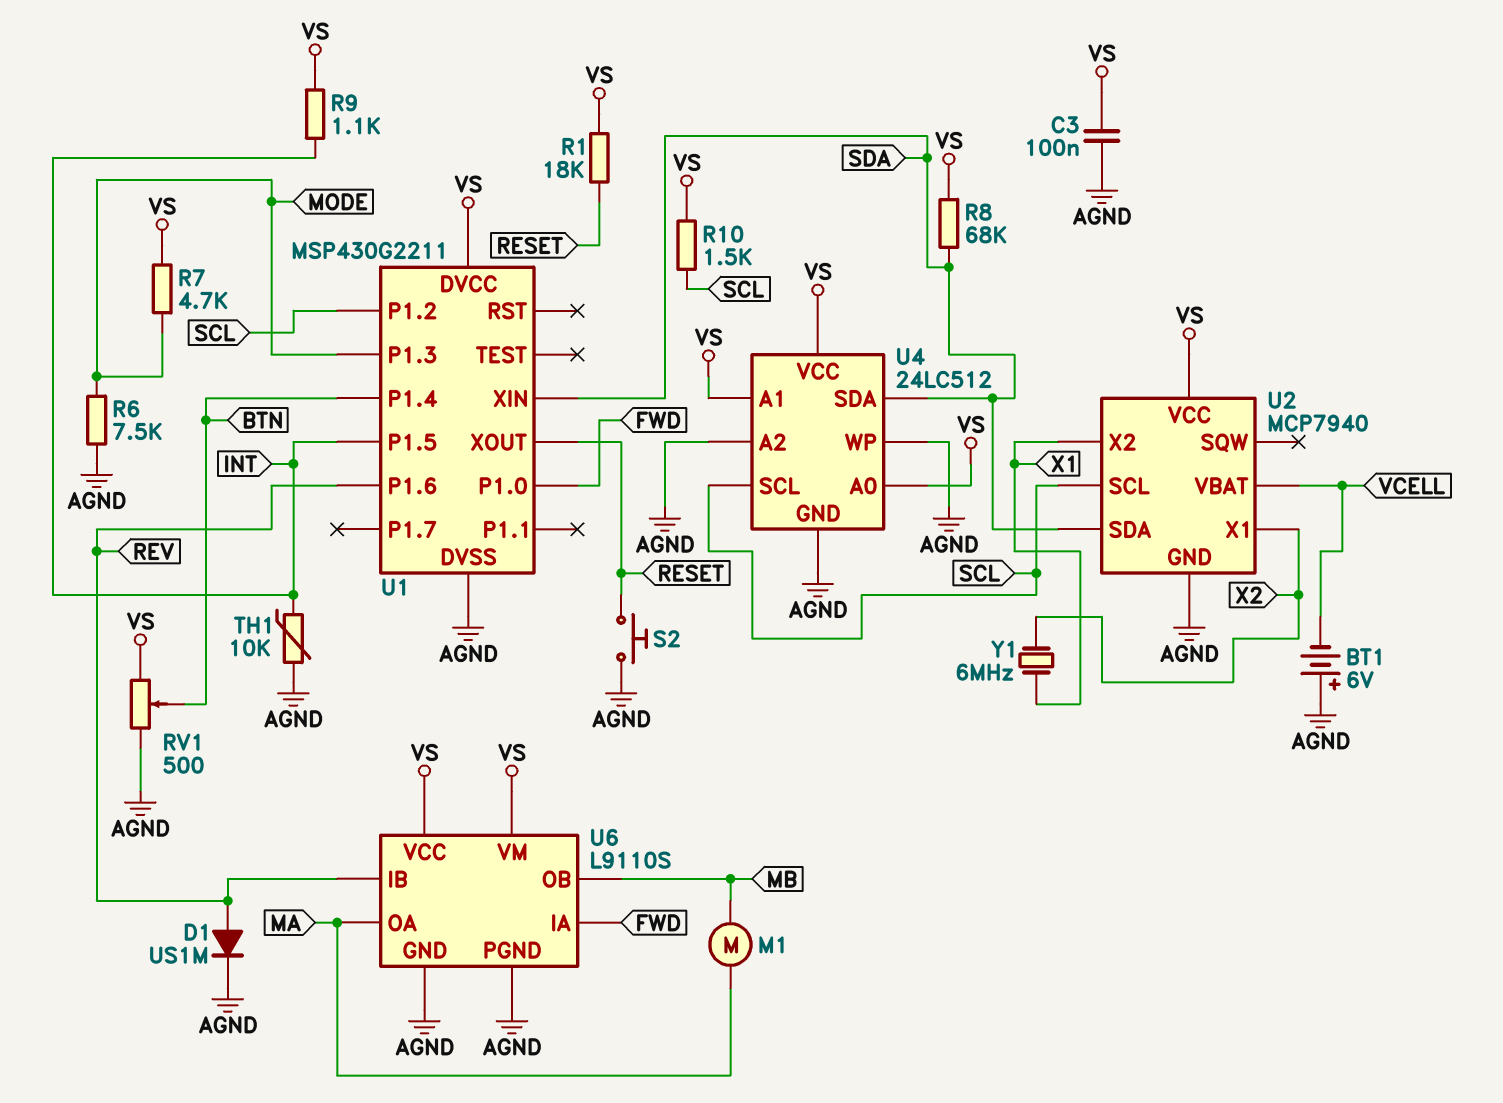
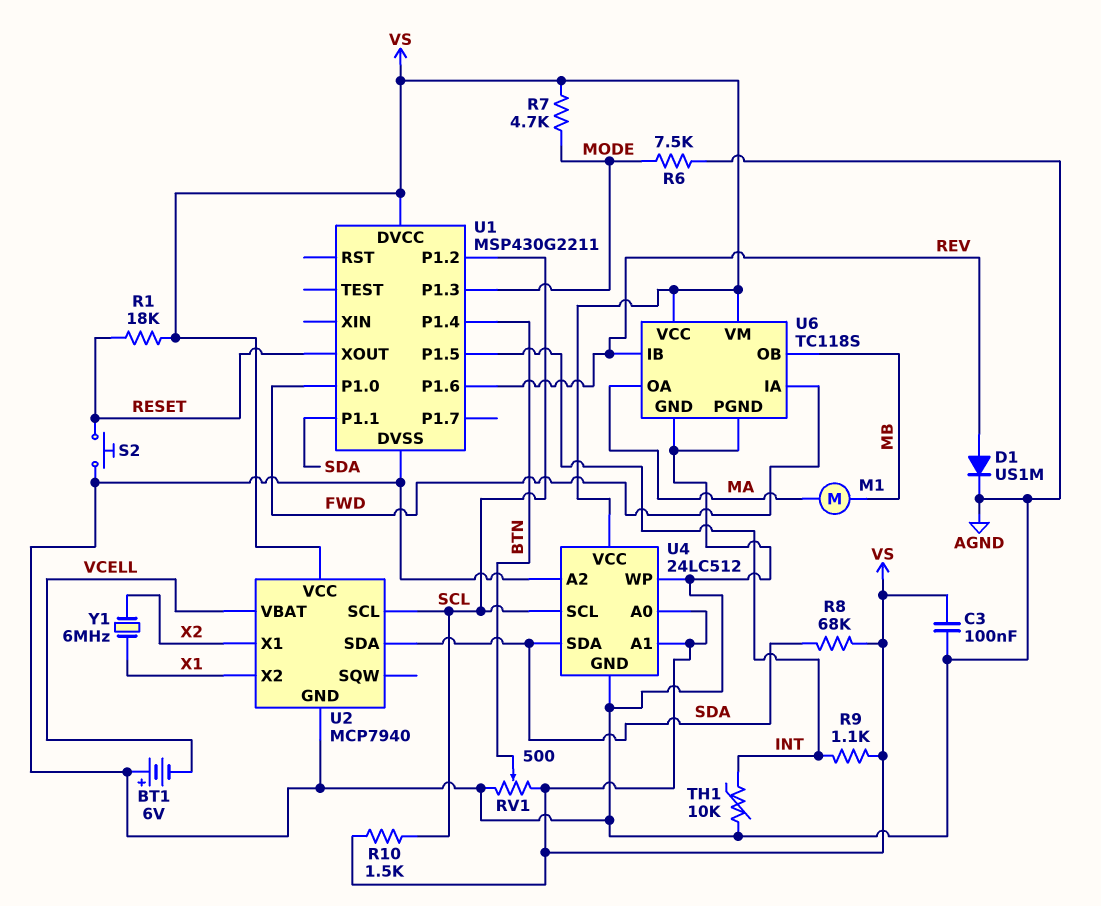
U1 pin P1.1: none -> SDA
U1 pin XIN: SDA -> none
U6: L9110S -> TC118S

